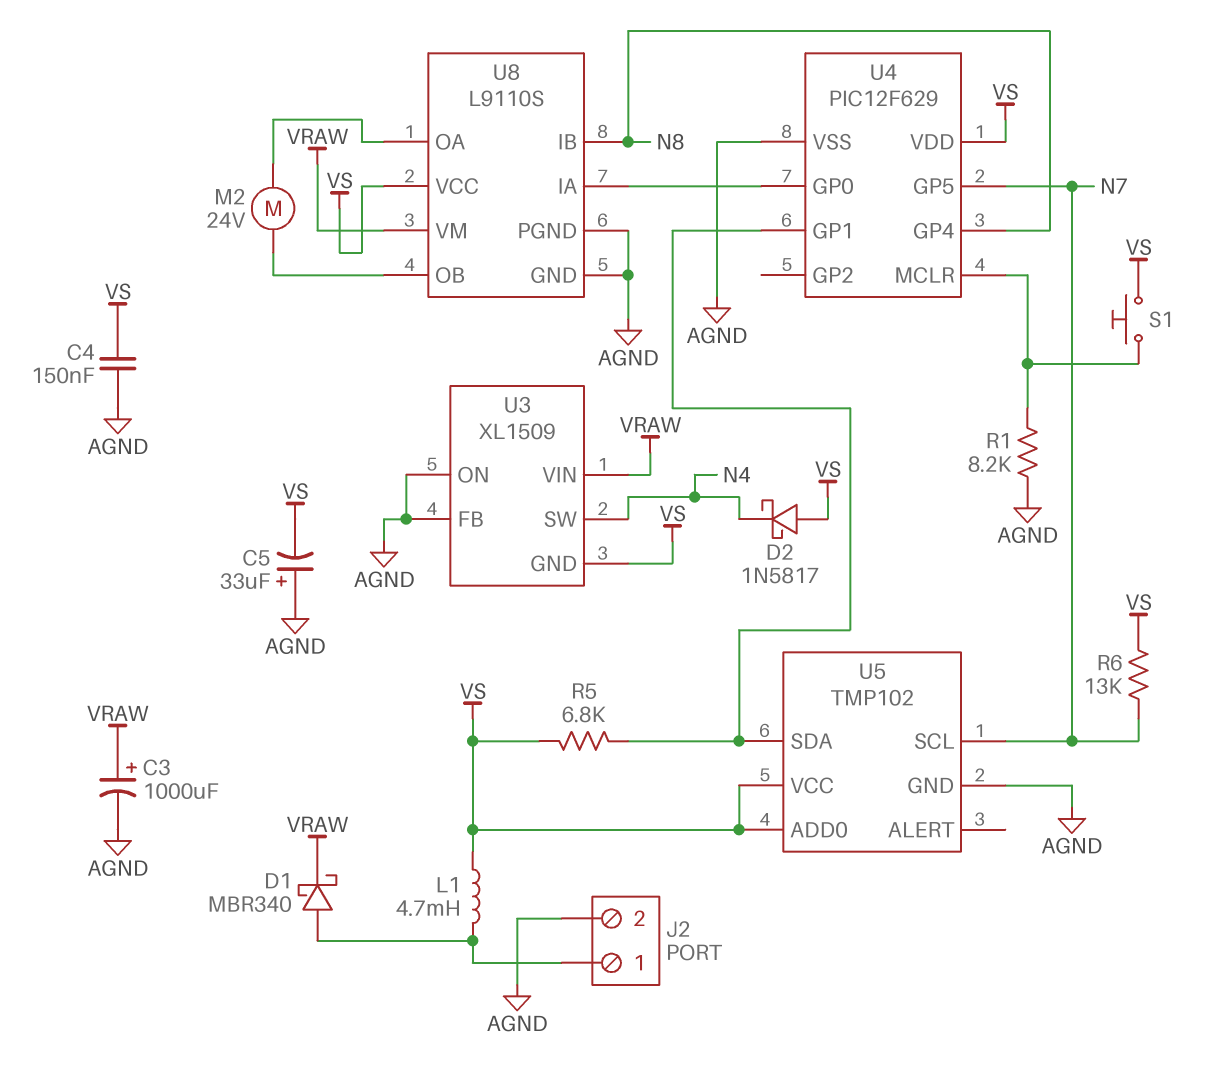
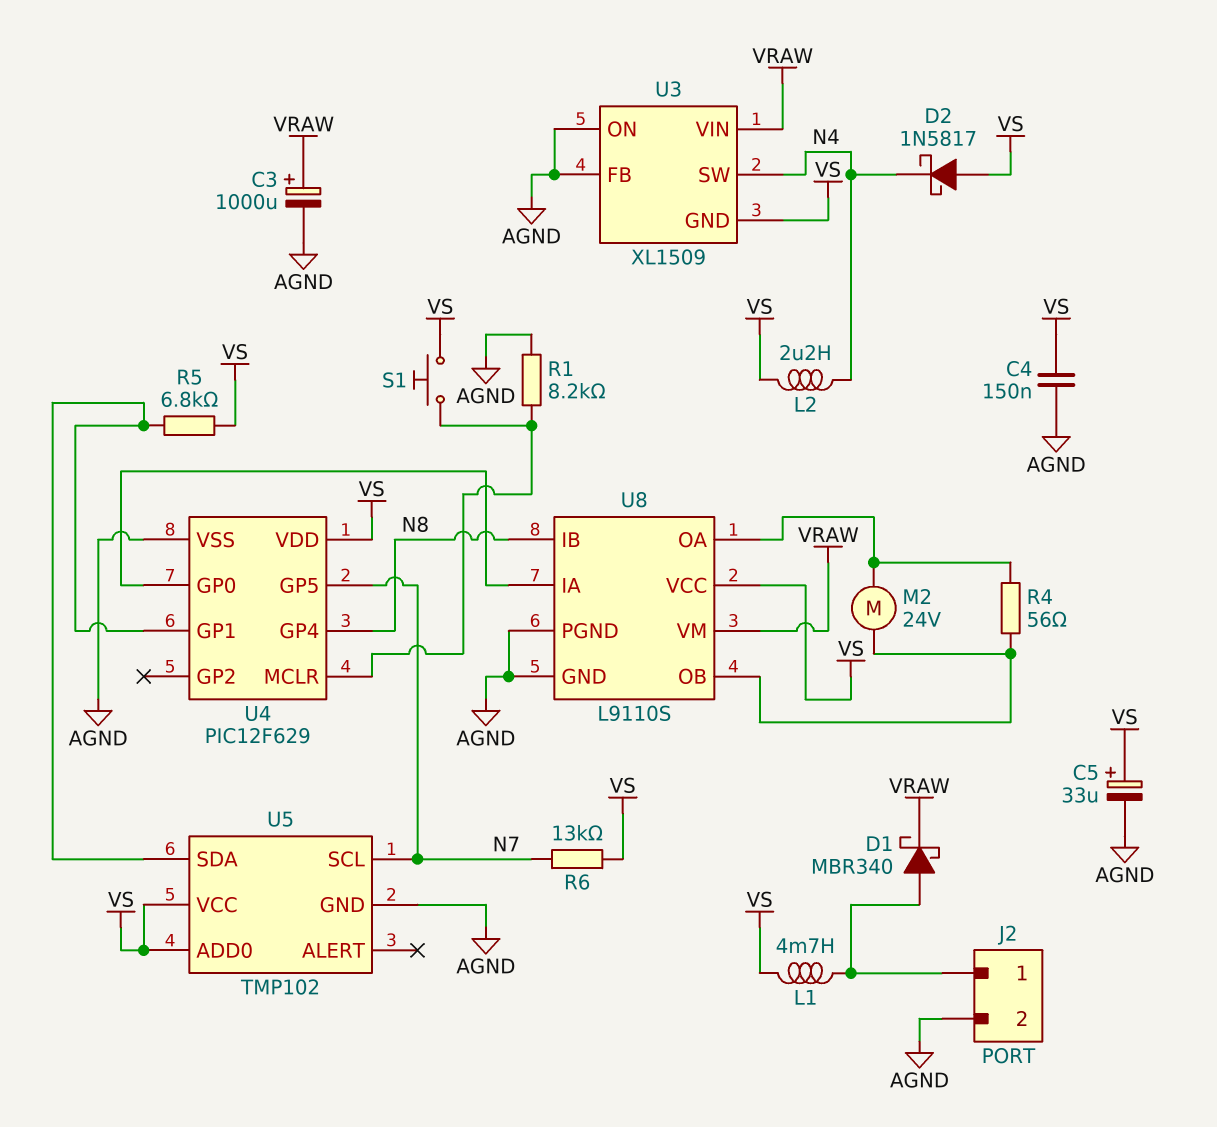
C5: 33uF (plus AGND, minus VS) -> 33uF (plus VS, minus AGND)
L2: none -> 2.2uH (N4, VS)
R4: none -> 56 (U8/OA, U8/OB)

